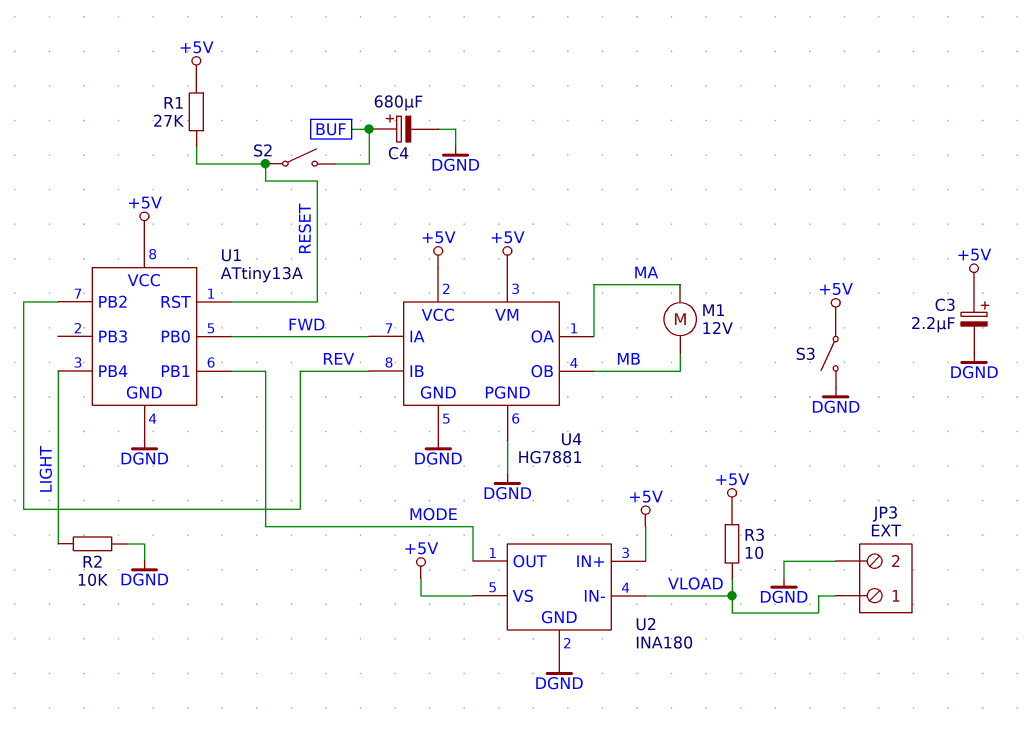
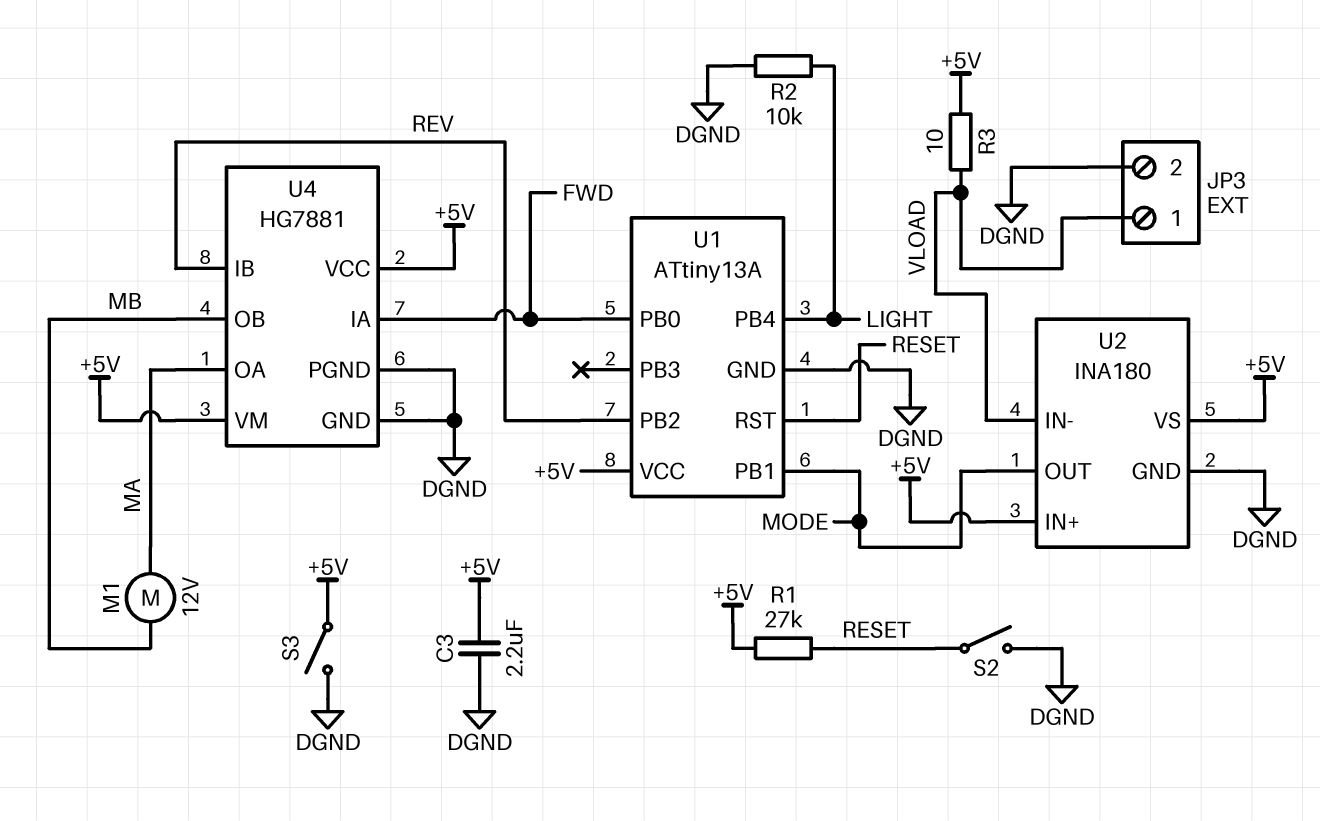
C3: 2.2uF (plus +5V, minus DGND) -> 2.2uF (+5V, DGND)
C4: 680uF (plus BUF, minus DGND) -> none
S2: switch (BUF, RESET) -> switch (DGND, RESET)

